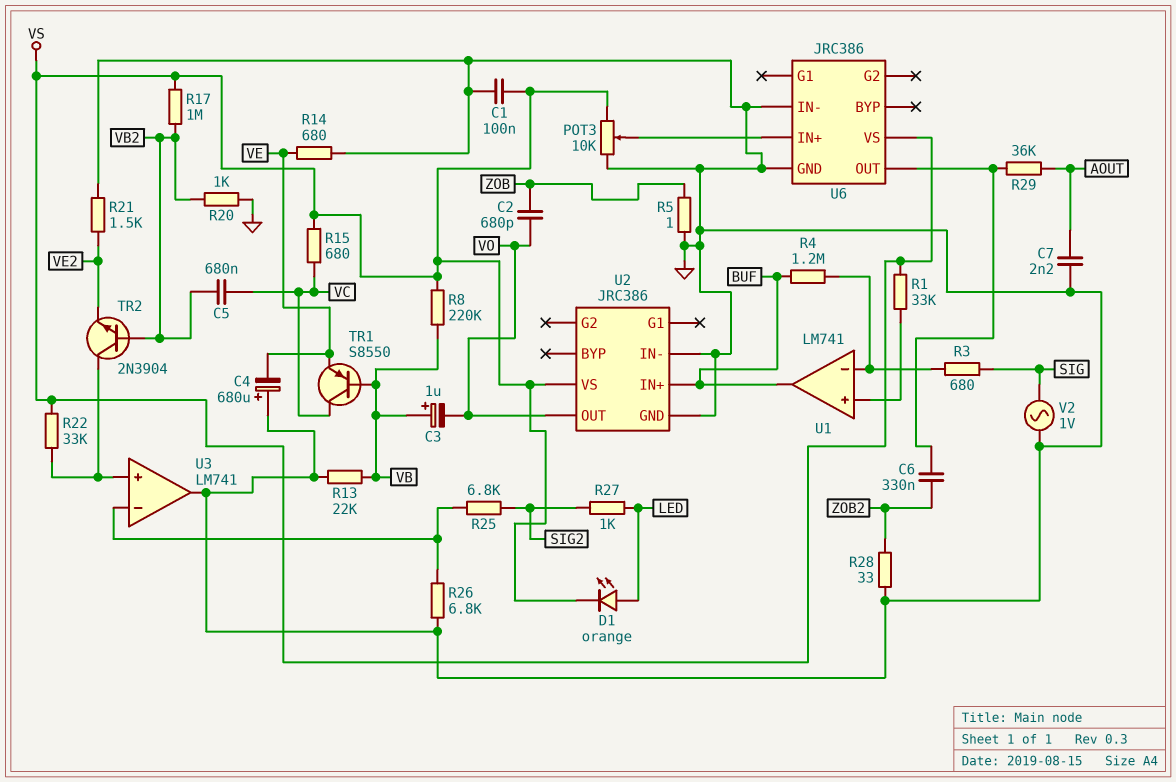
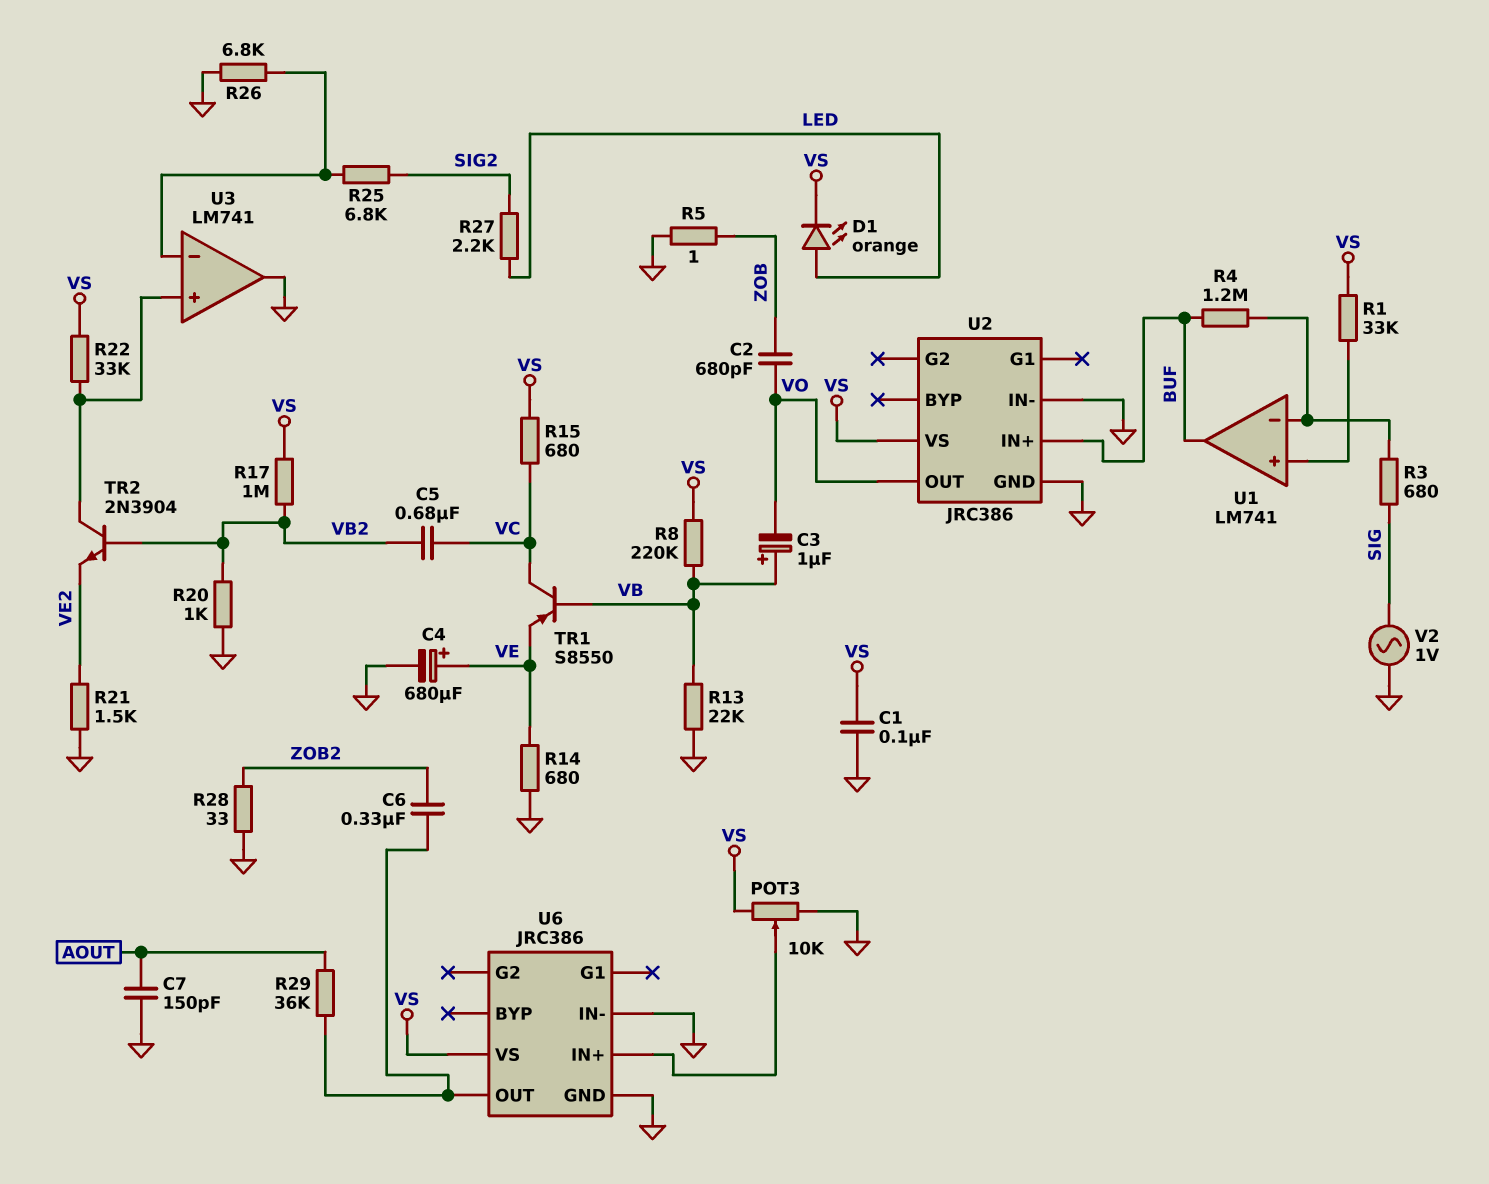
C4: 680uF (plus GND, minus VE) -> 680uF (plus VE, minus GND)
C7: 2.2nF (AOUT, GND) -> 150pF (AOUT, GND)
R27: 1k (LED, SIG2) -> 2.2k (LED, SIG2)

